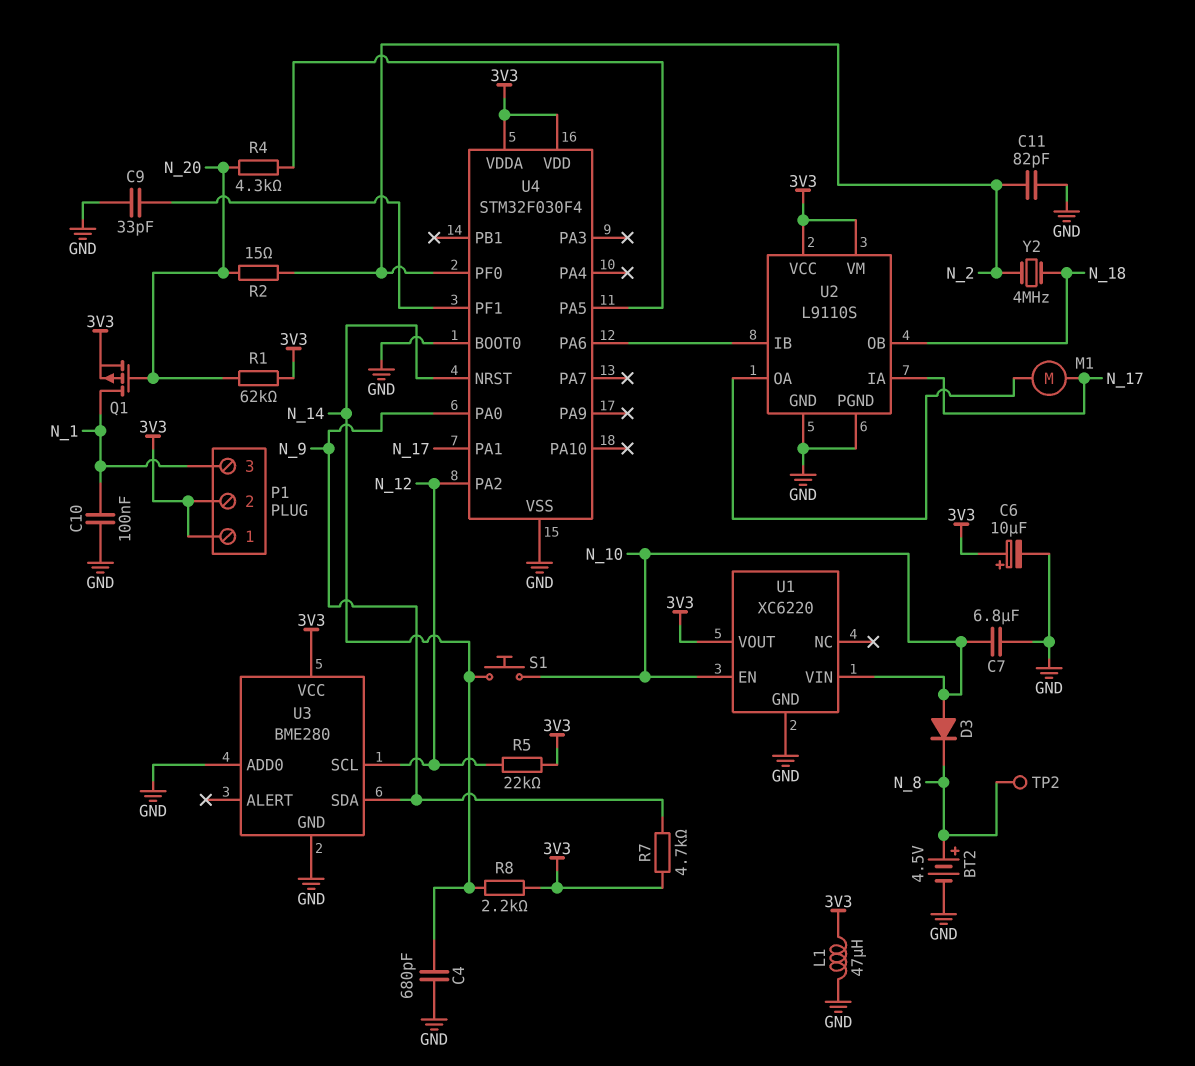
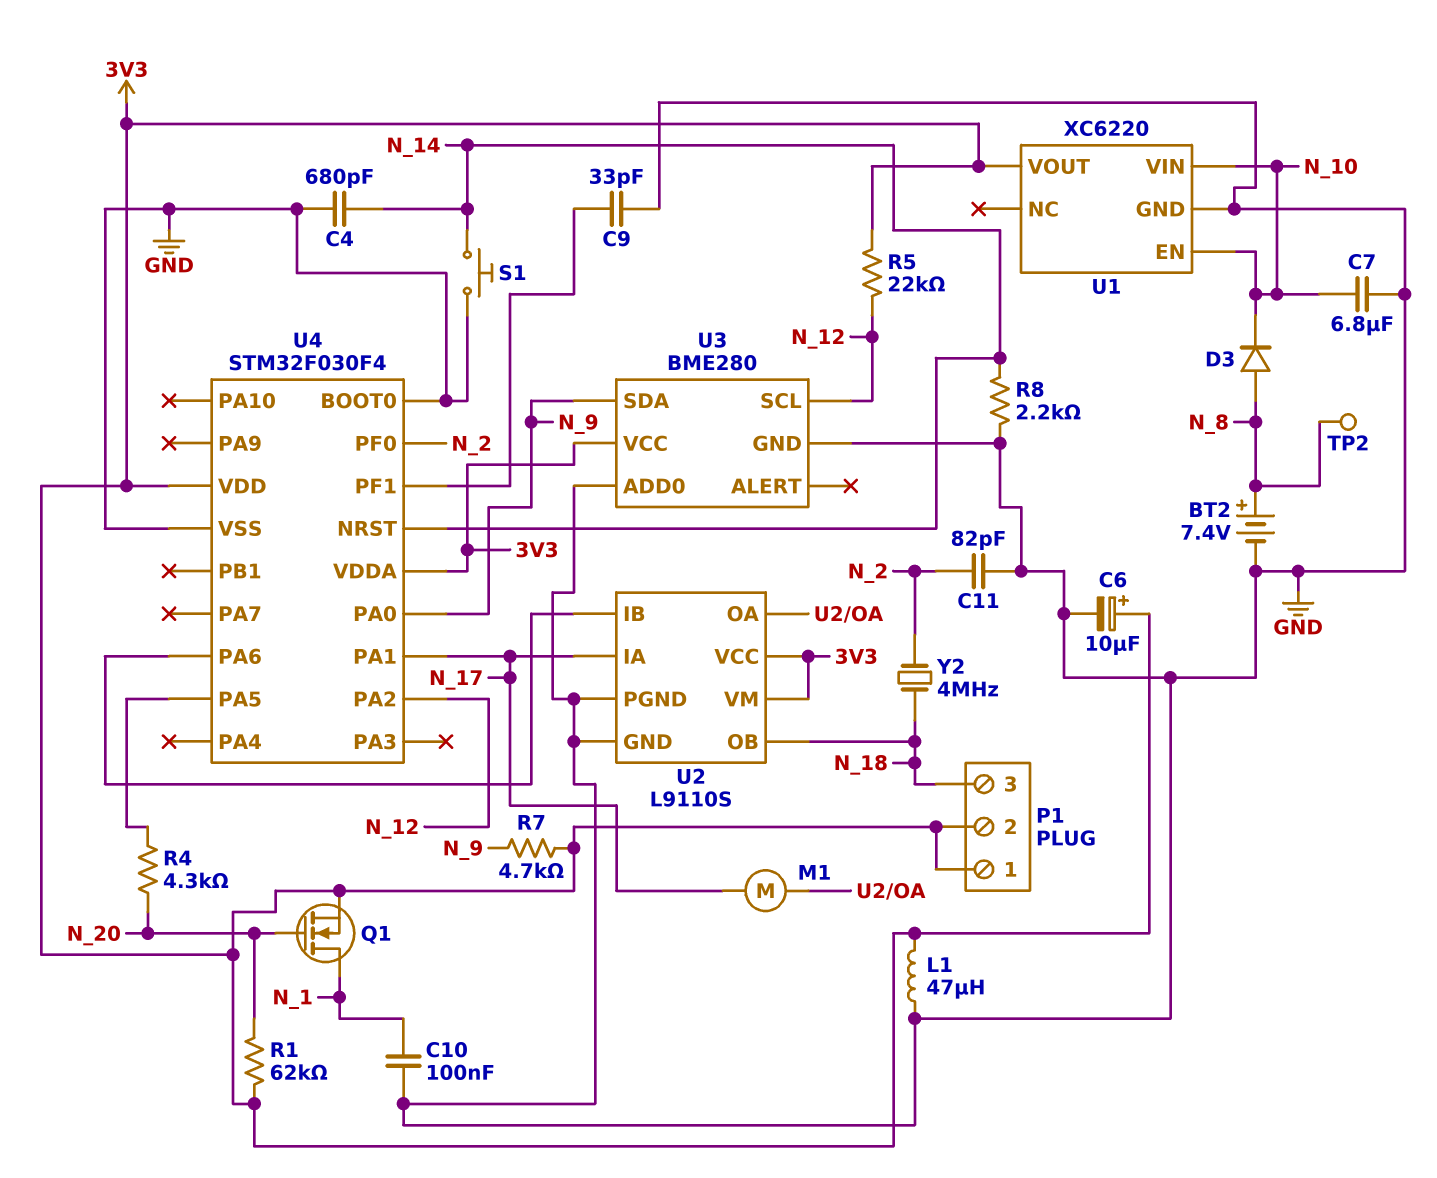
BT2: 4.5V (plus N_8, minus GND) -> 7.4V (plus N_8, minus GND)
D3: diode (A N_10, K N_8) -> diode (A N_8, K N_10)
P1 pin 3: N_1 -> N_18
Q1: PMOS (G N_20, D N_1, S 3V3) -> NMOS (G N_20, D N_1, S 3V3)
R2: 15 (N_2, N_20) -> none
R8: 2.2k (3V3, N_14) -> 2.2k (GND, N_14)
S1: button (N_10, N_14) -> button (GND, N_14)

